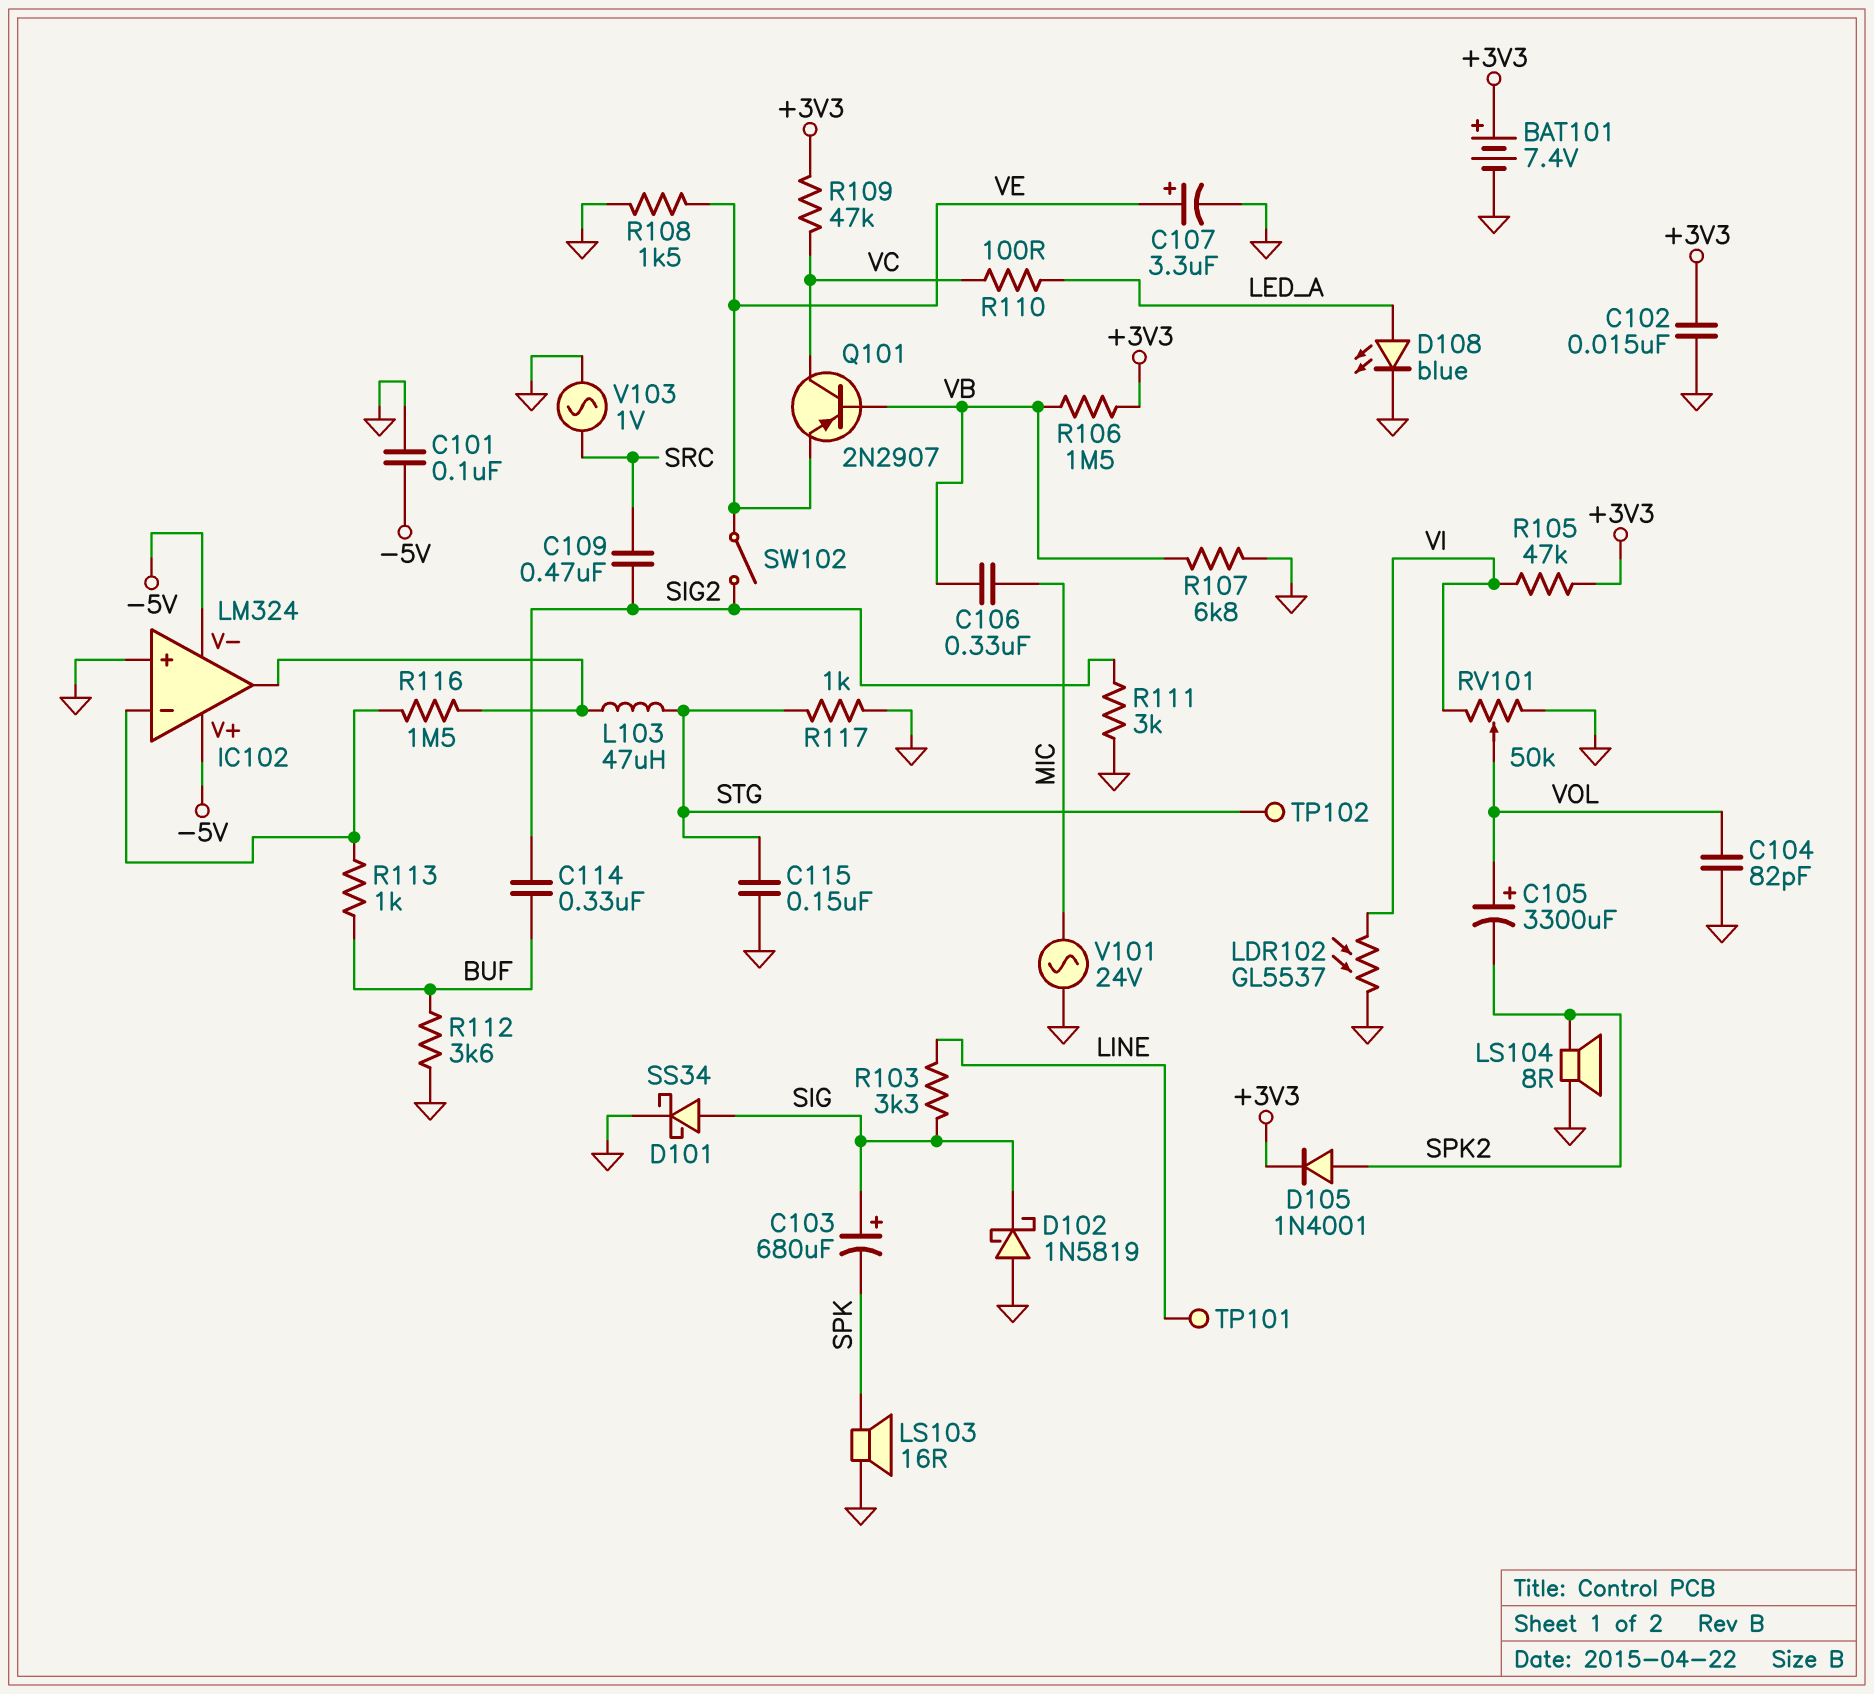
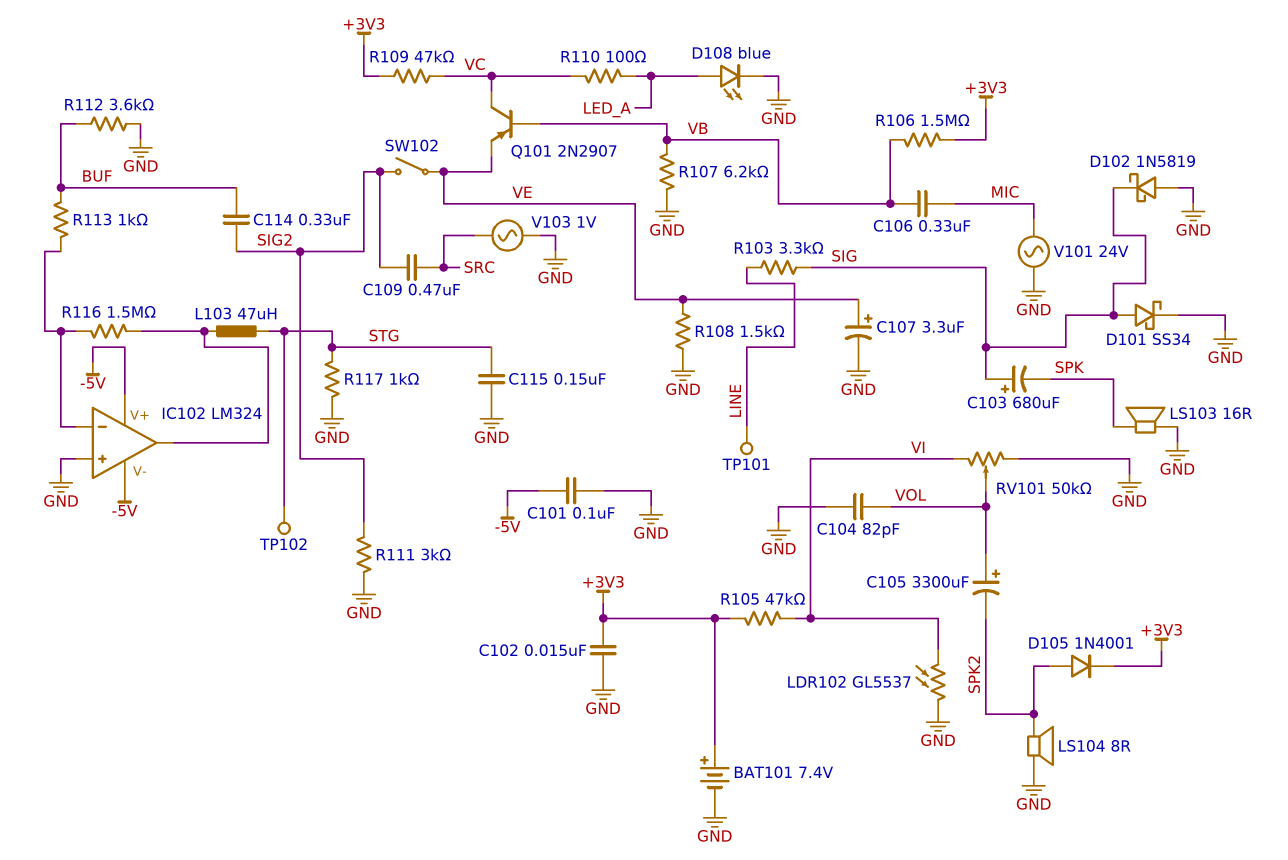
R107: 6.8k (GND, VB) -> 6.2k (GND, VB)

